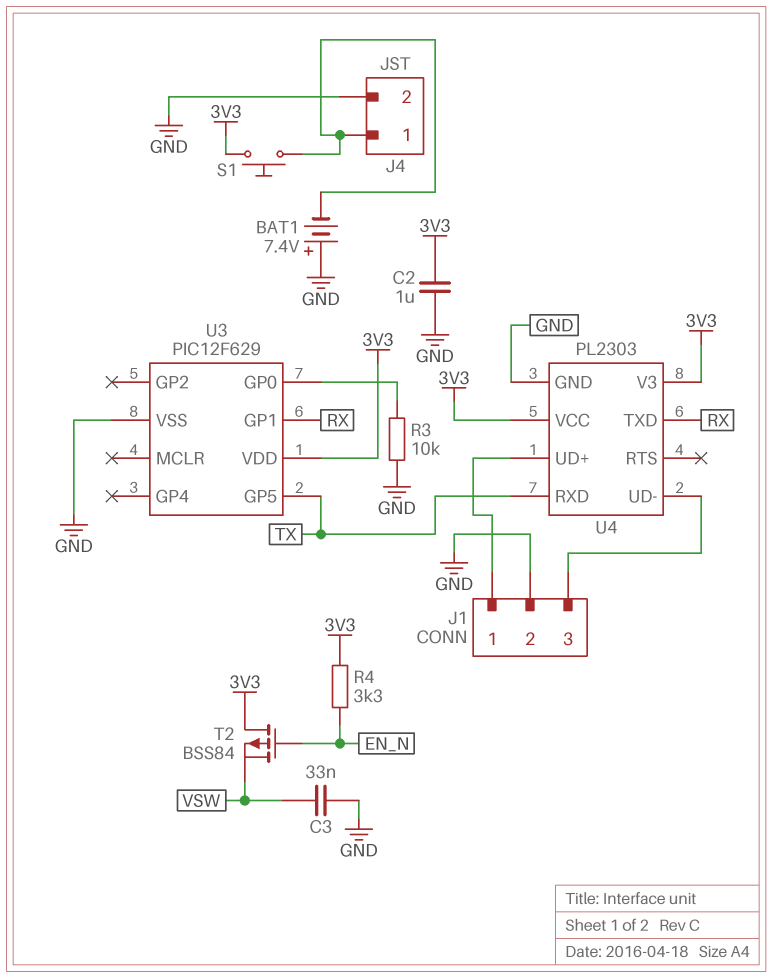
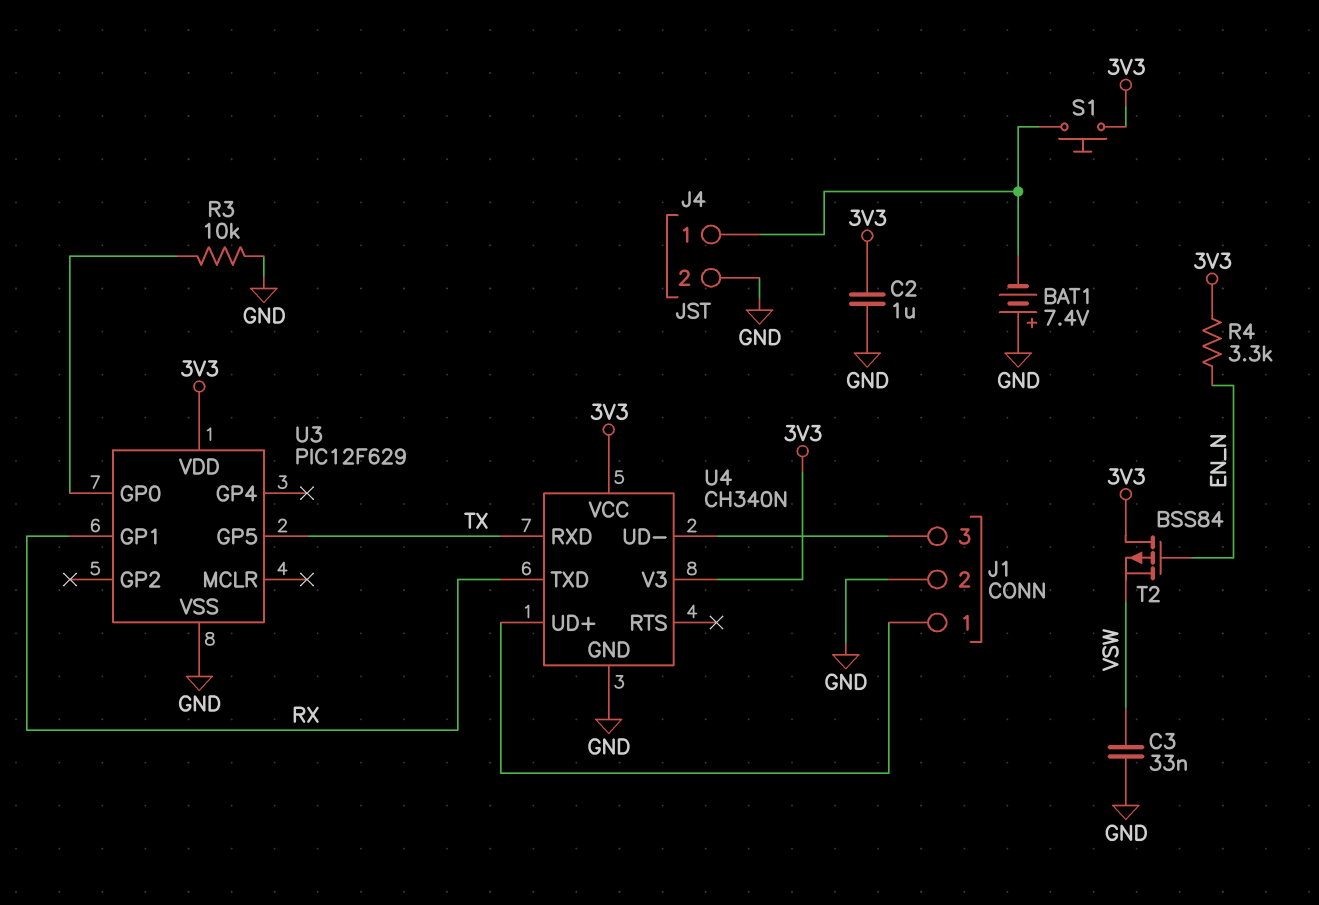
U4: PL2303 -> CH340N

